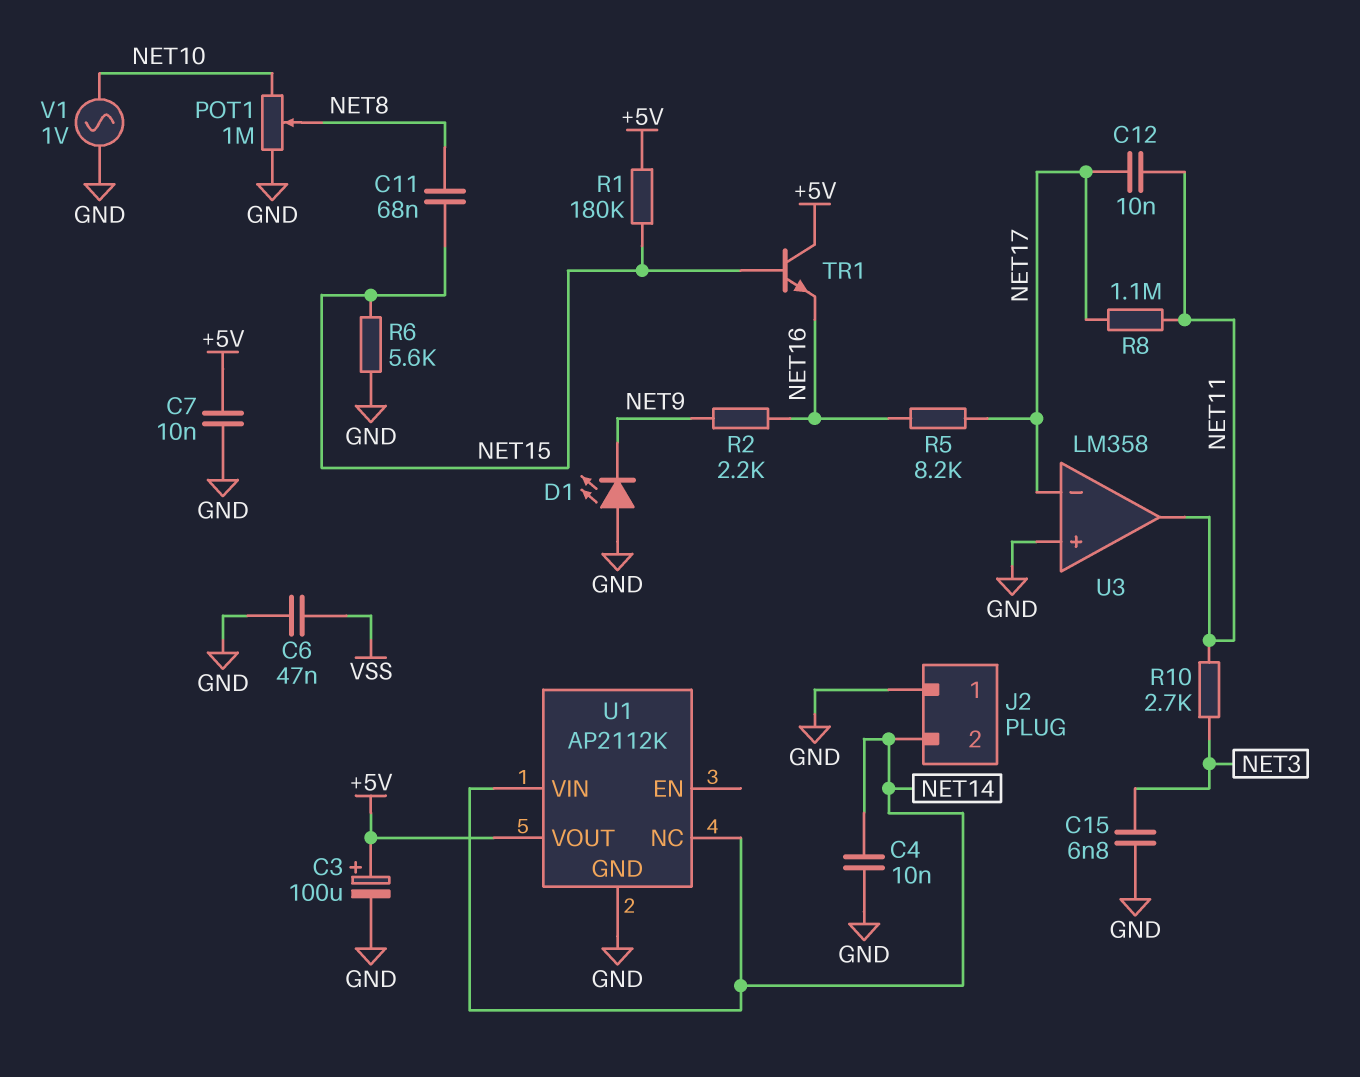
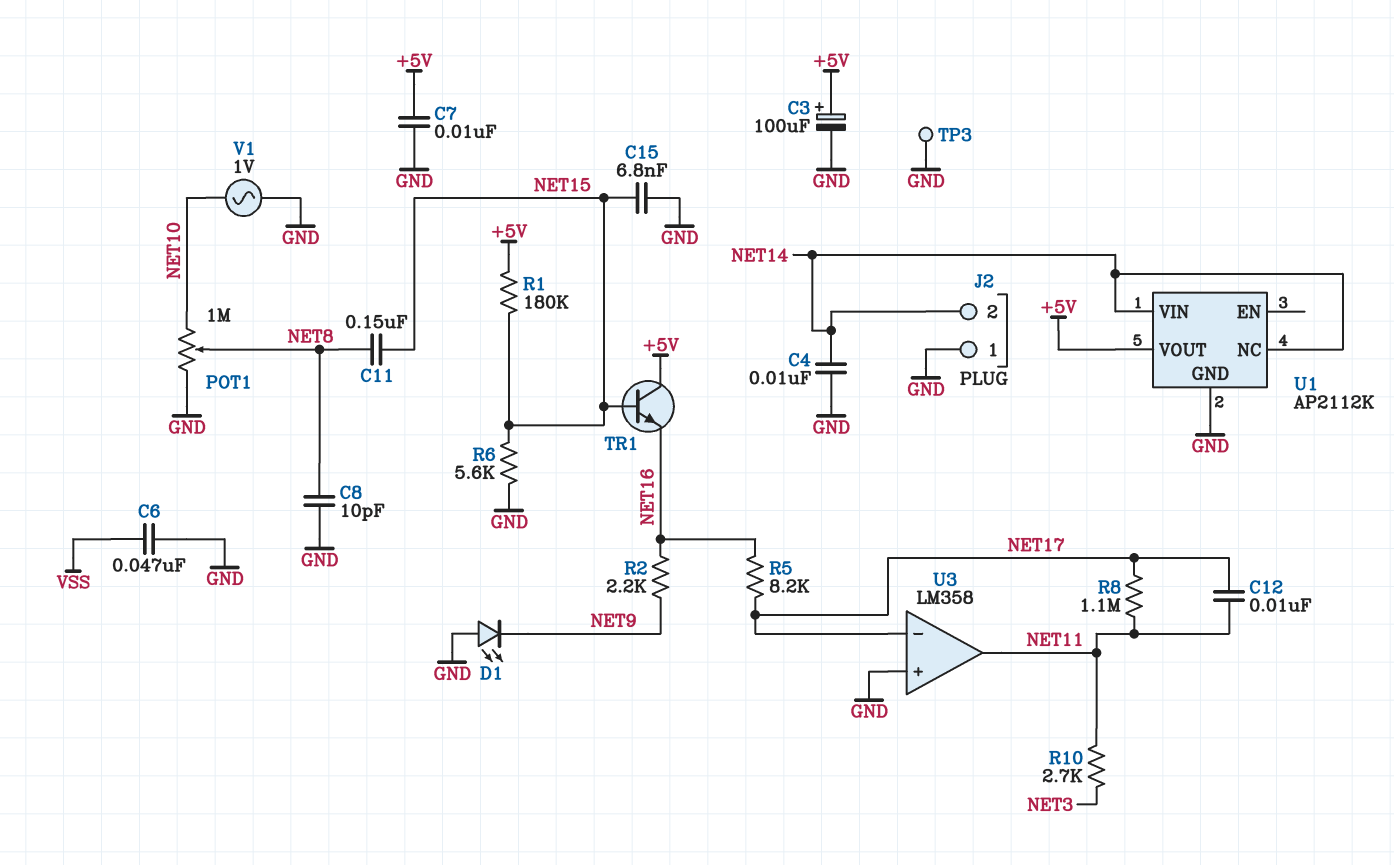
C8: none -> 10pF (GND, NET8)
C11: 68nF (NET8, NET15) -> 150nF (NET8, NET15)
C15: 6.8nF (GND, NET3) -> 6.8nF (GND, NET15)
TP3: none -> test point (GND)

